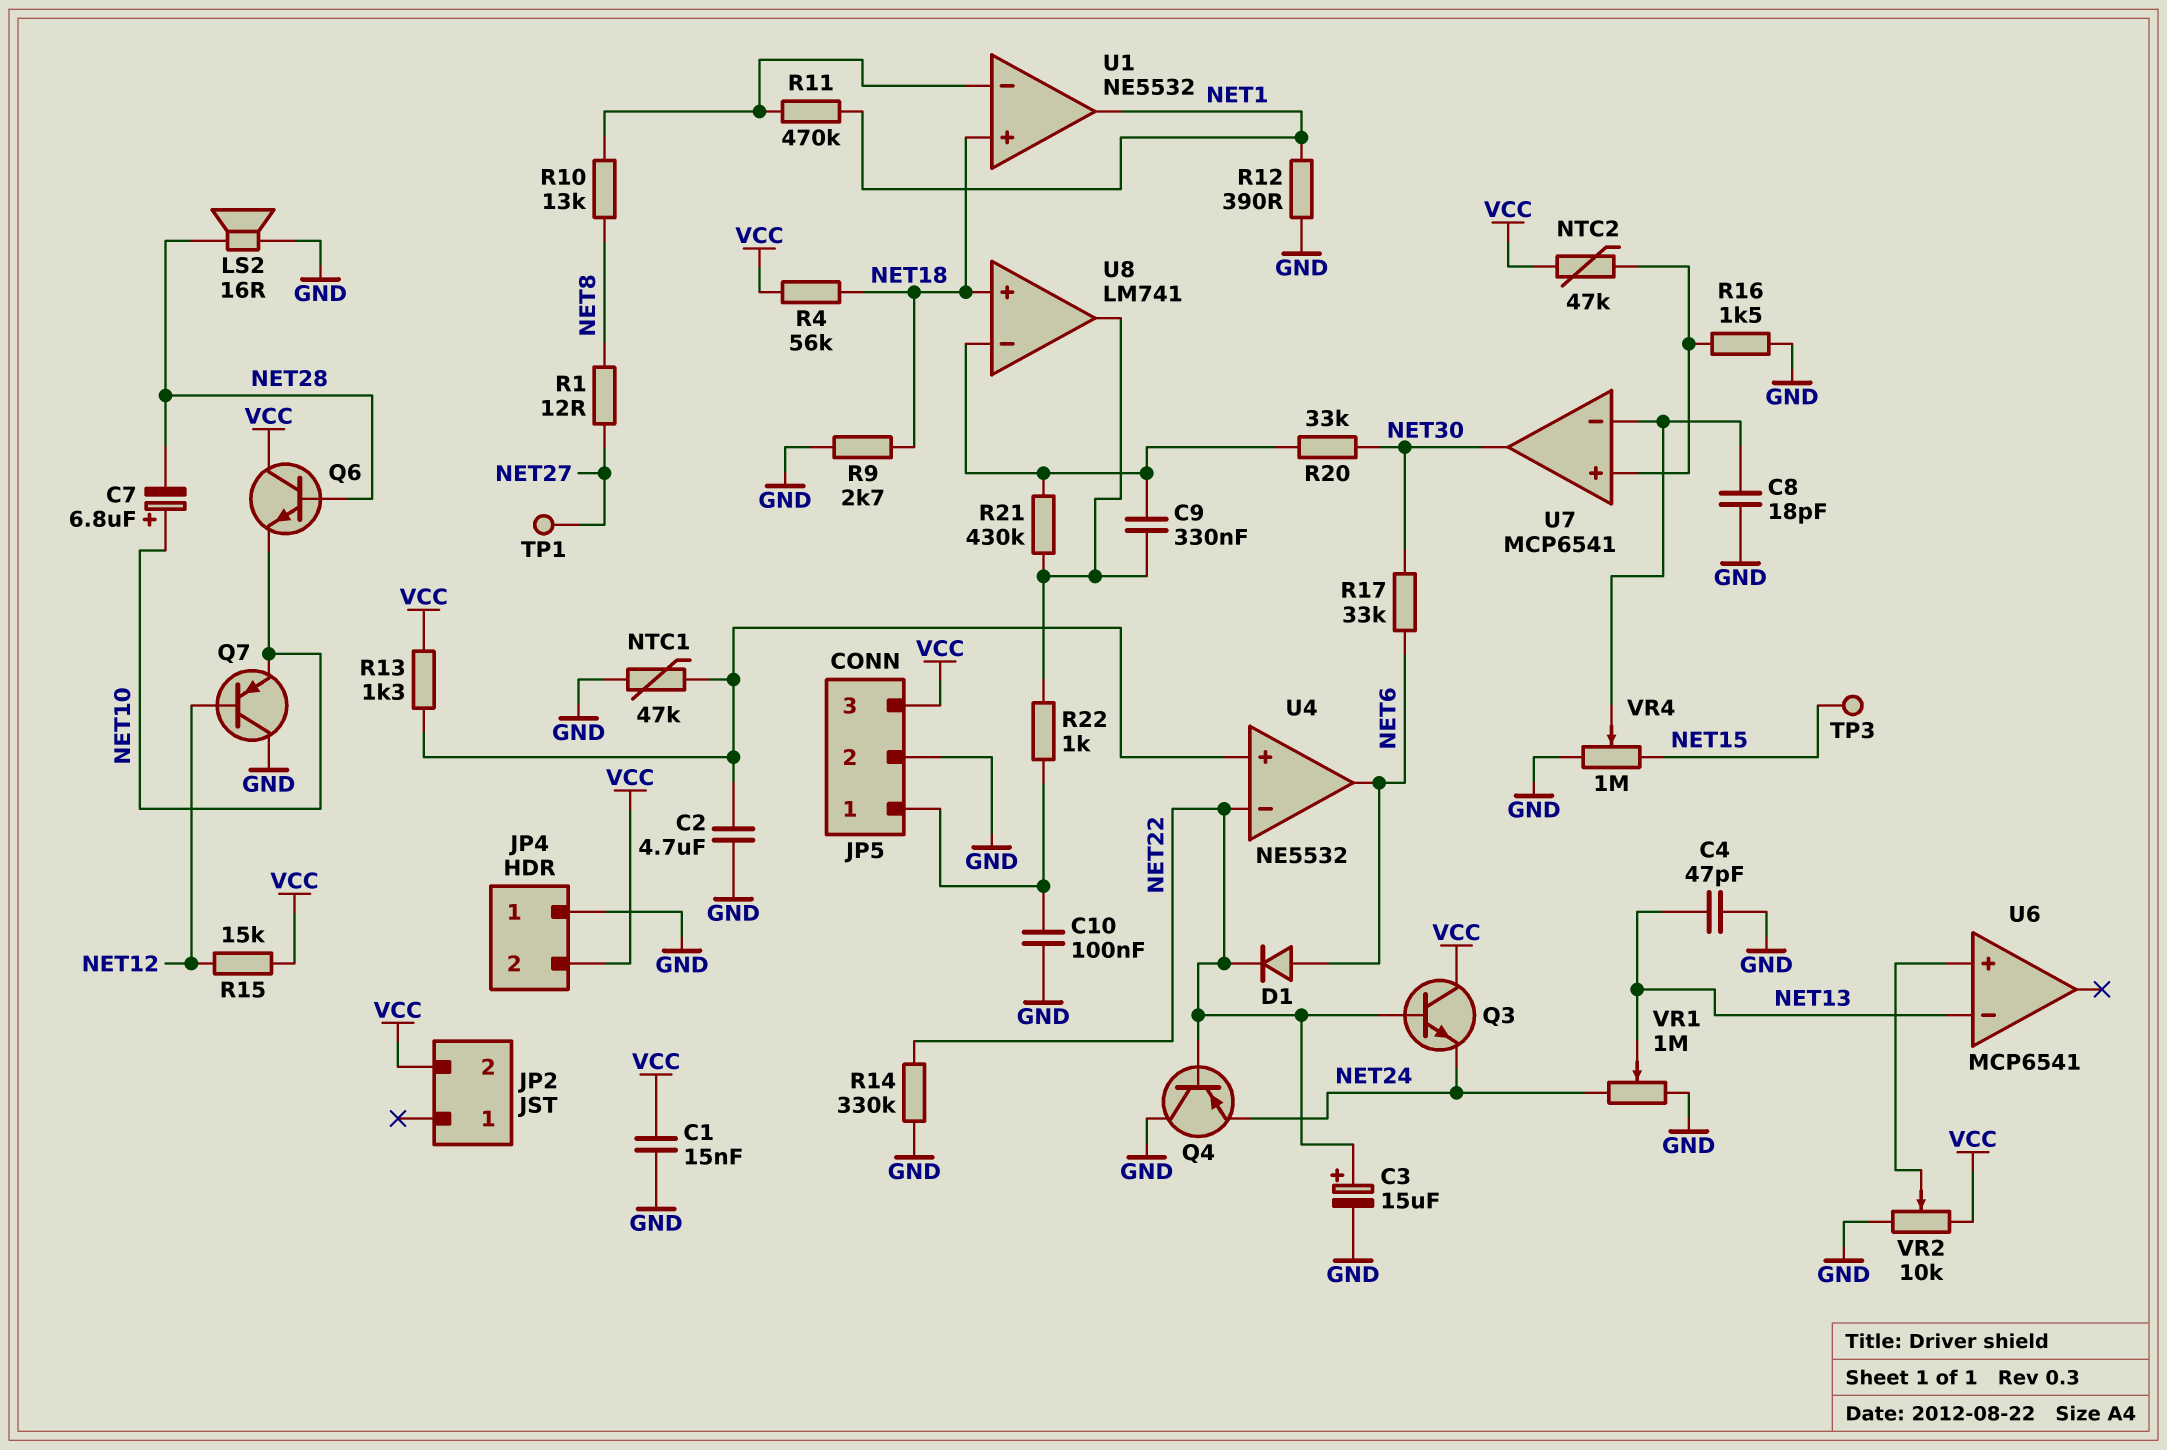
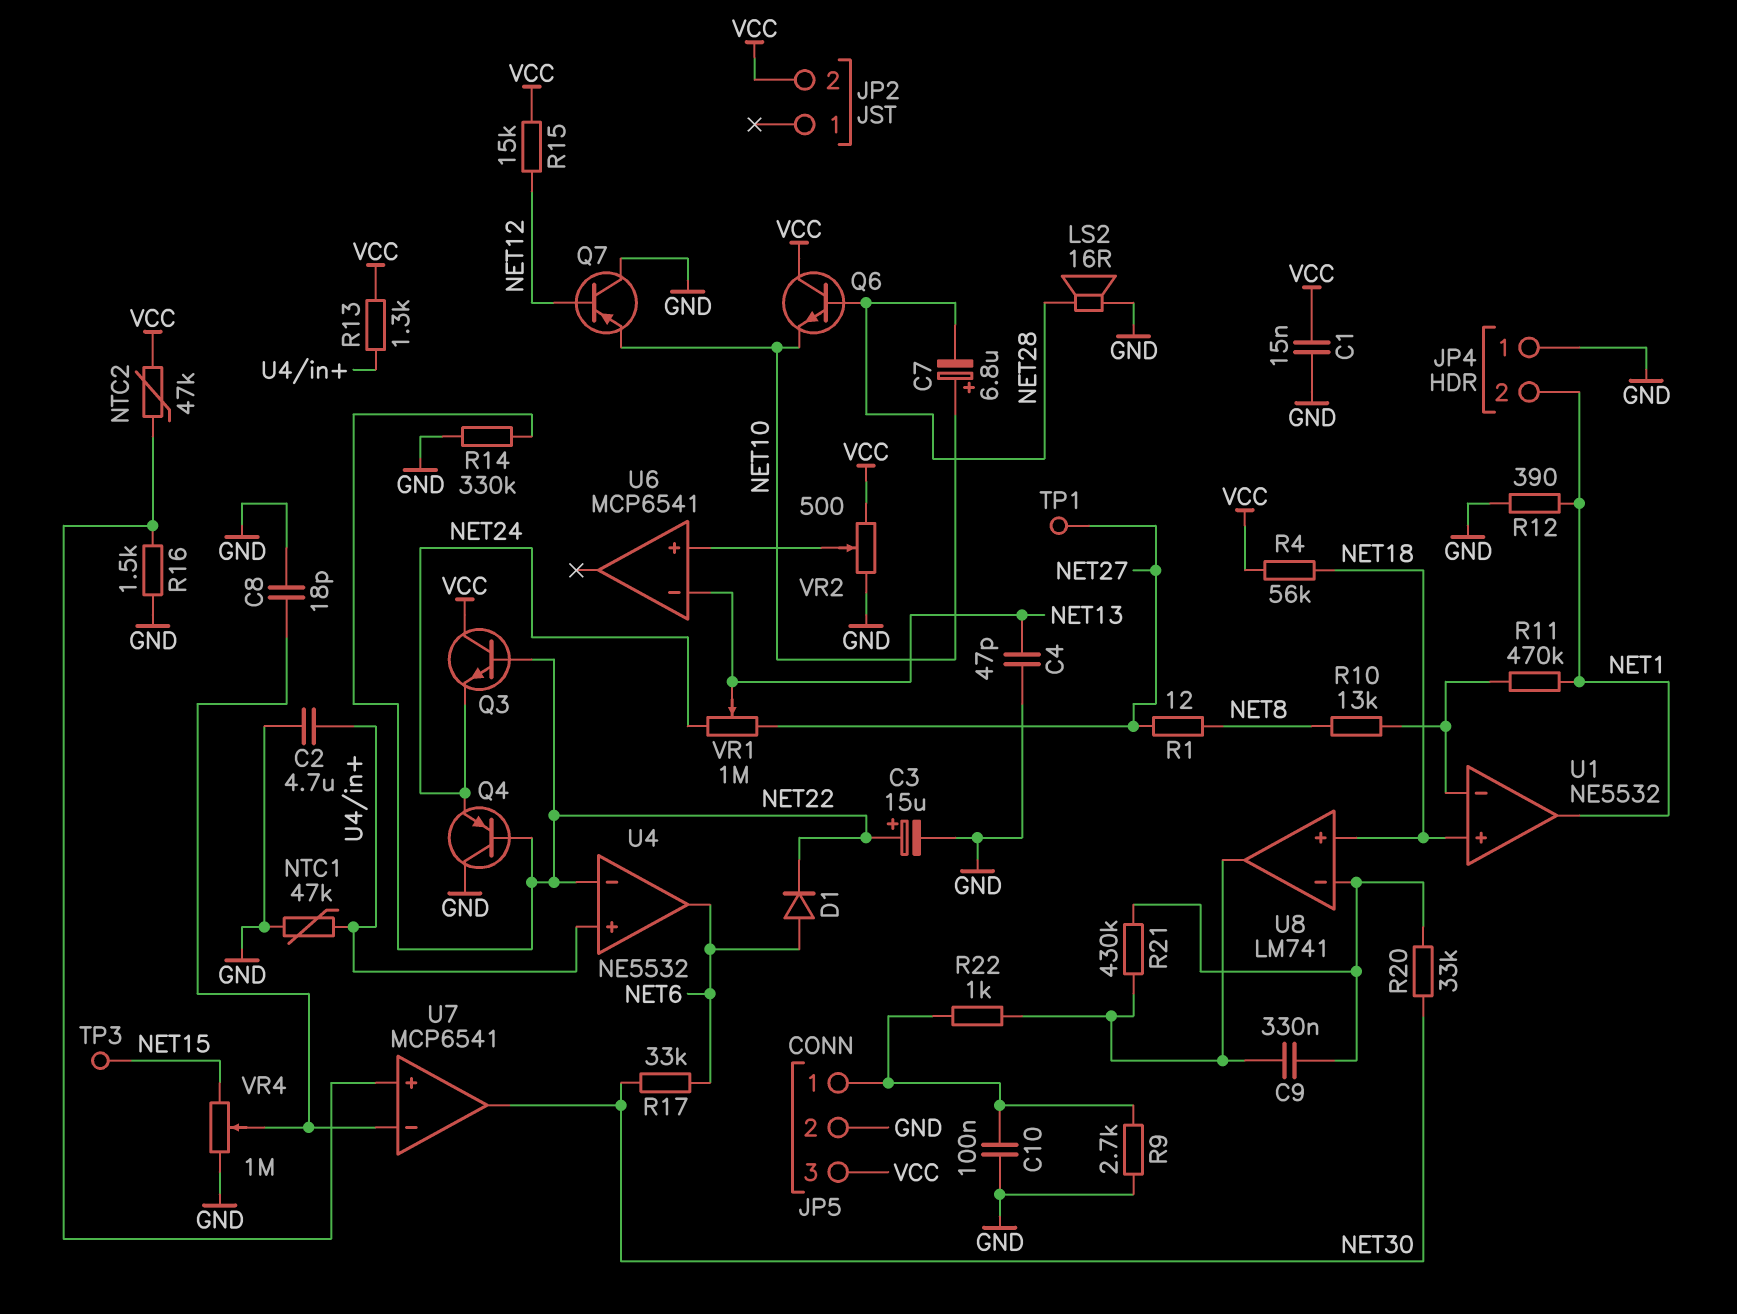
JP4 pin 2: VCC -> NET1
R9: 2.7k (GND, NET18) -> 2.7k (GND, JP5/1)
VR1: 1M (GND, NET24, wiper NET13) -> 1M (NET24, NET27, wiper NET13)
VR2: 10k (GND, VCC, wiper U6/in+) -> 500 (GND, VCC, wiper U6/in+)

